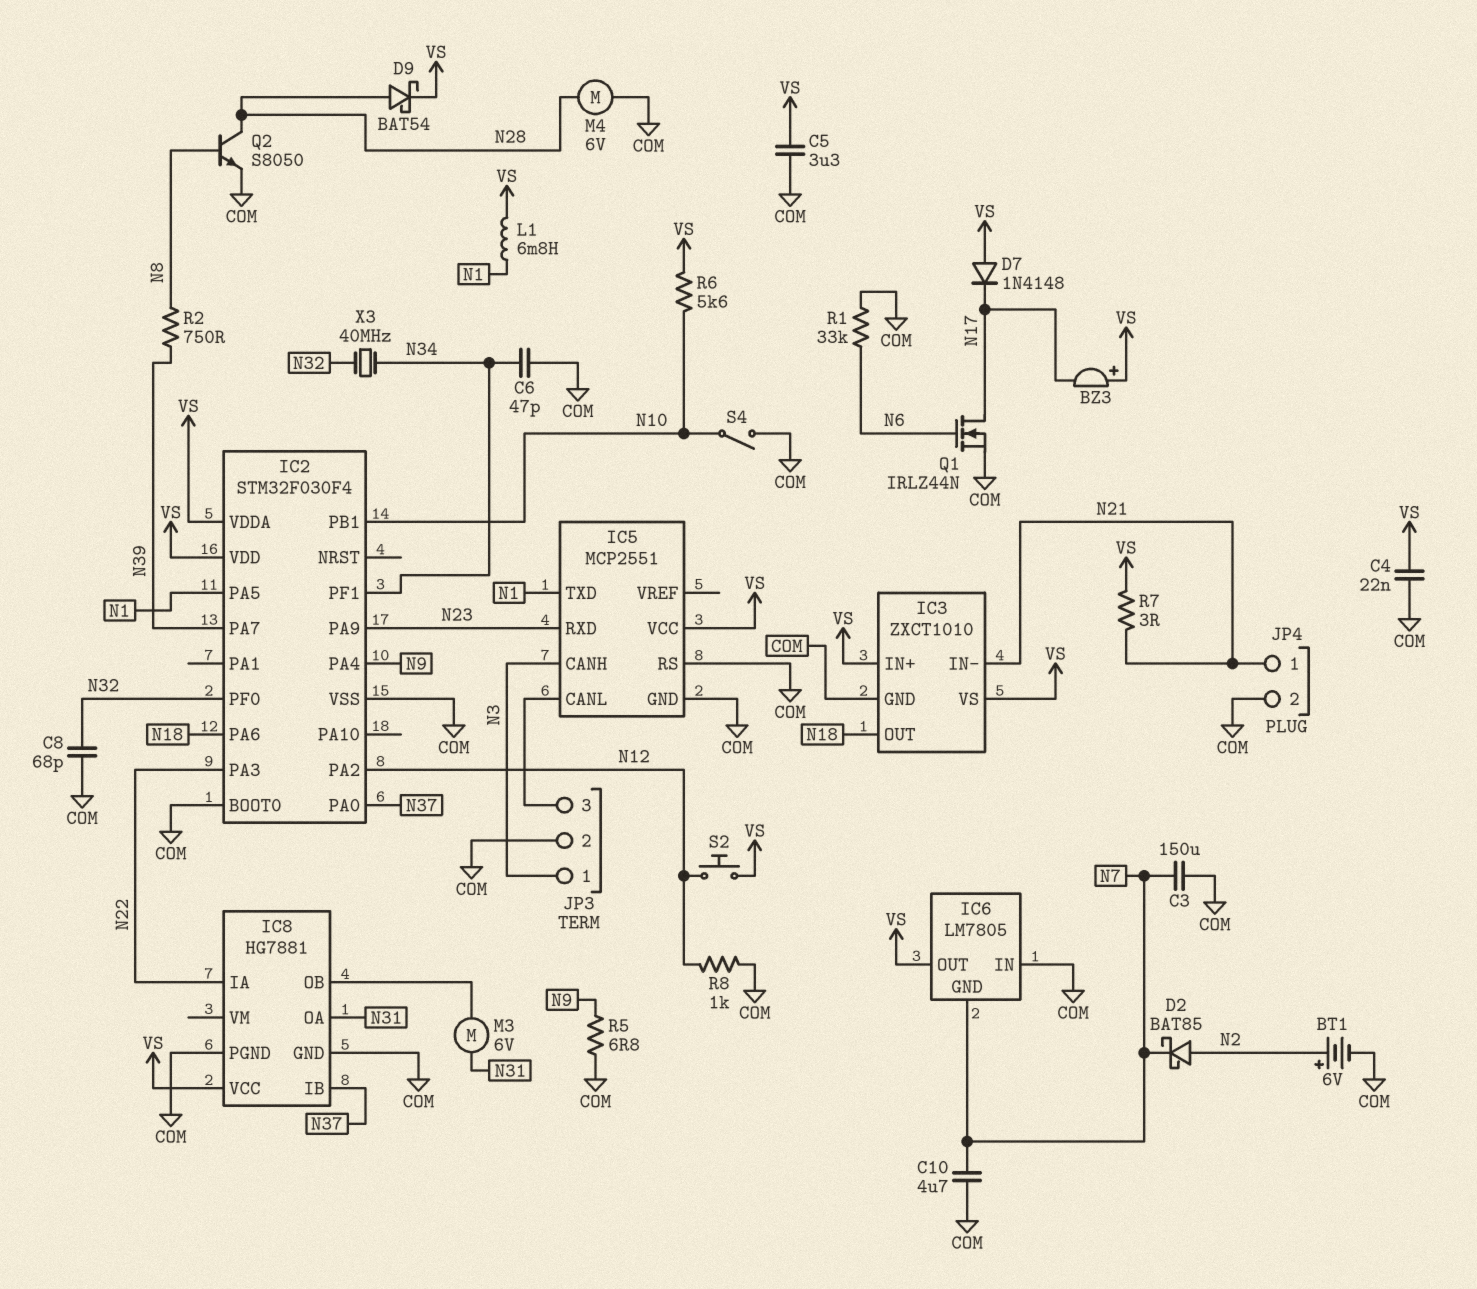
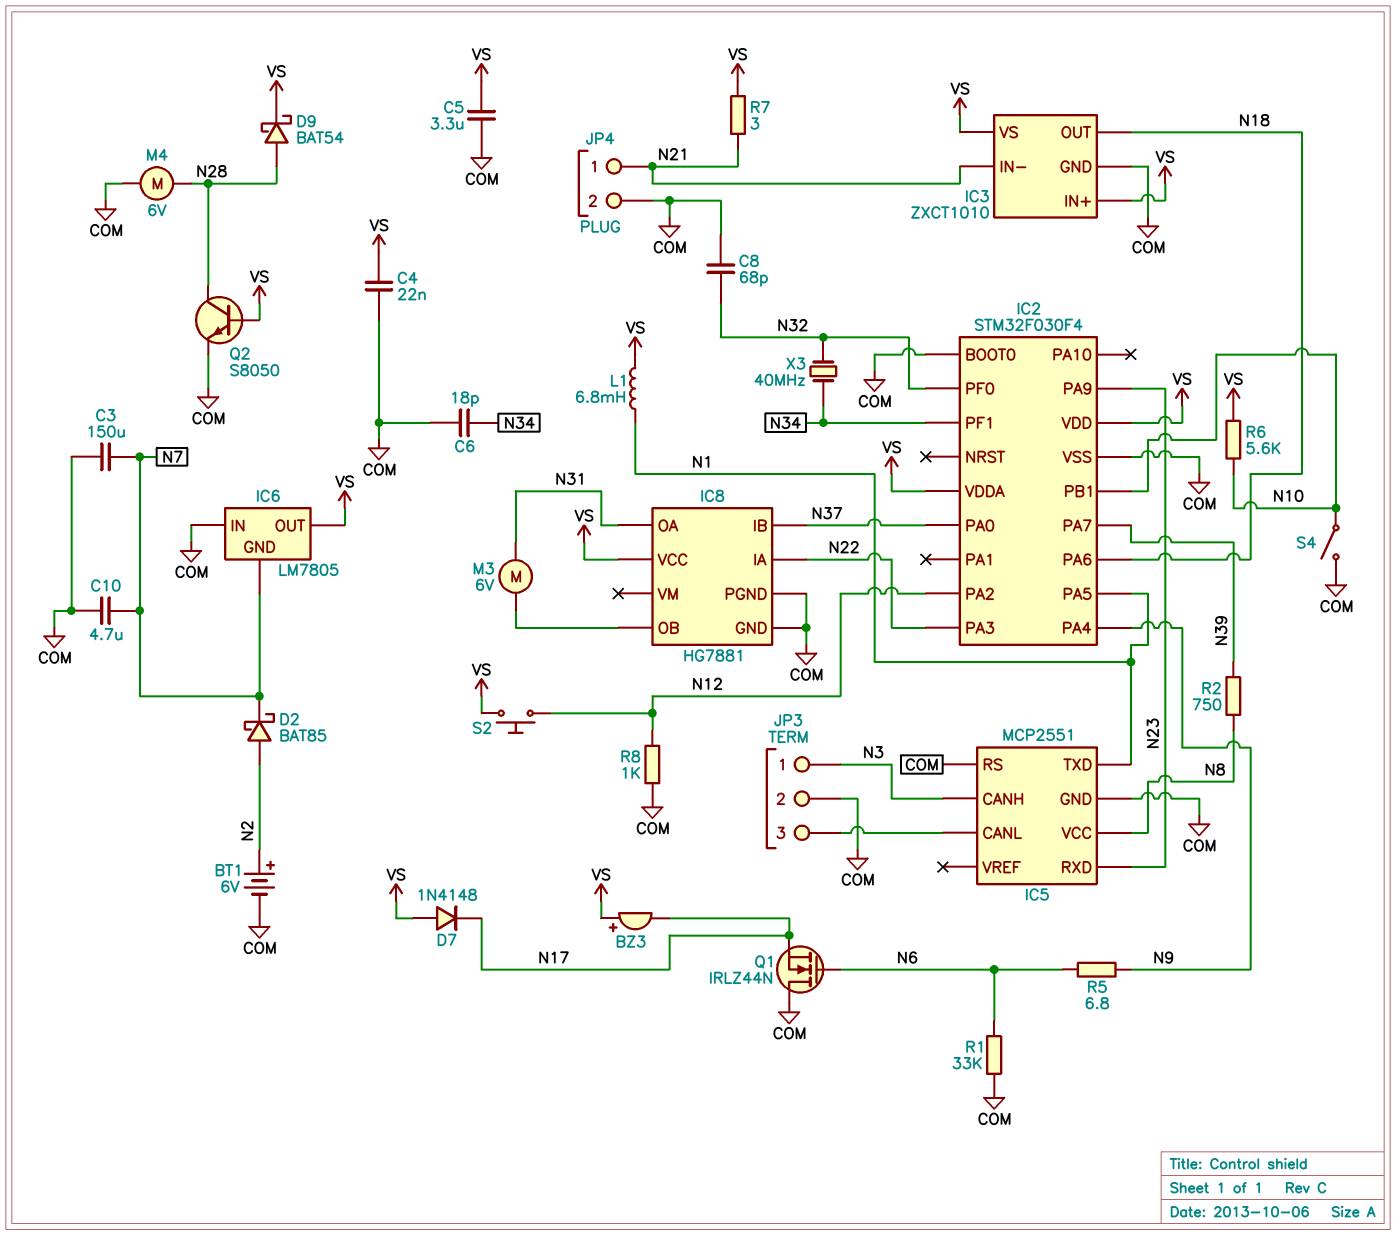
C6: 47pF (COM, N34) -> 18pF (COM, N34)
IC5 pin VCC: VS -> N8
Q1: NMOS IRLZ44N (G N6, D N17, S COM) -> NMOS IRLZ44N (G N6, D COM, S N17)
Q2: NPN S8050 (B N8, C N28, E COM) -> NPN S8050 (B VS, C N28, E COM)
R5: 6.8 (COM, N9) -> 6.8 (N6, N9)

